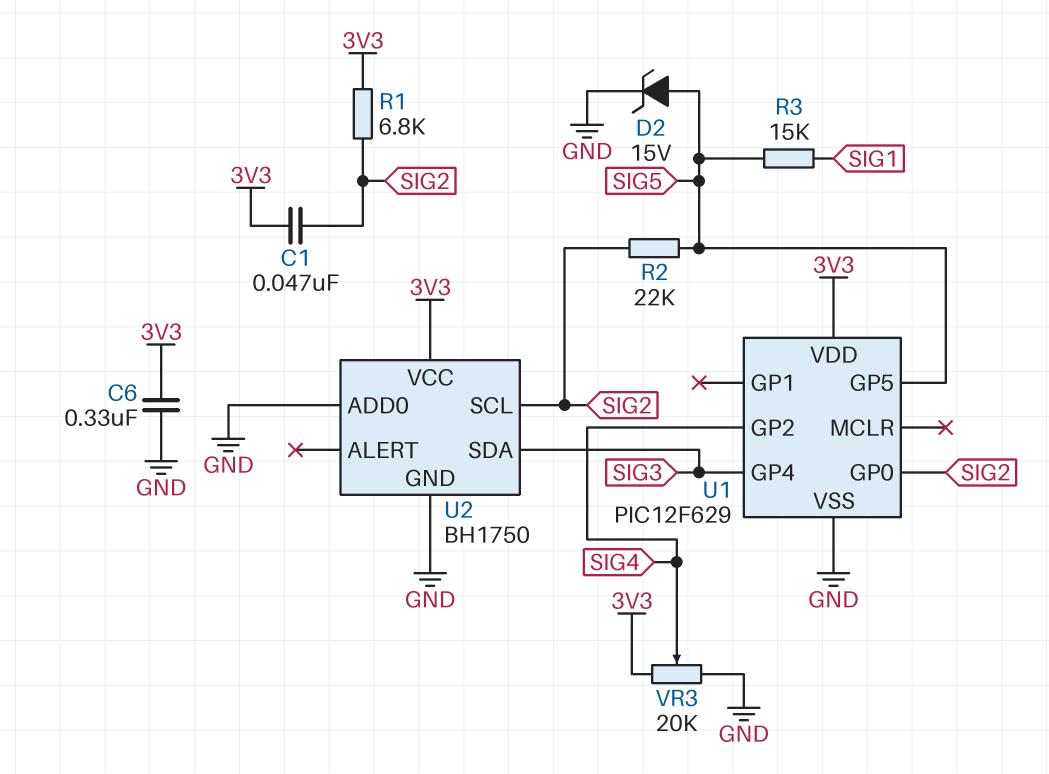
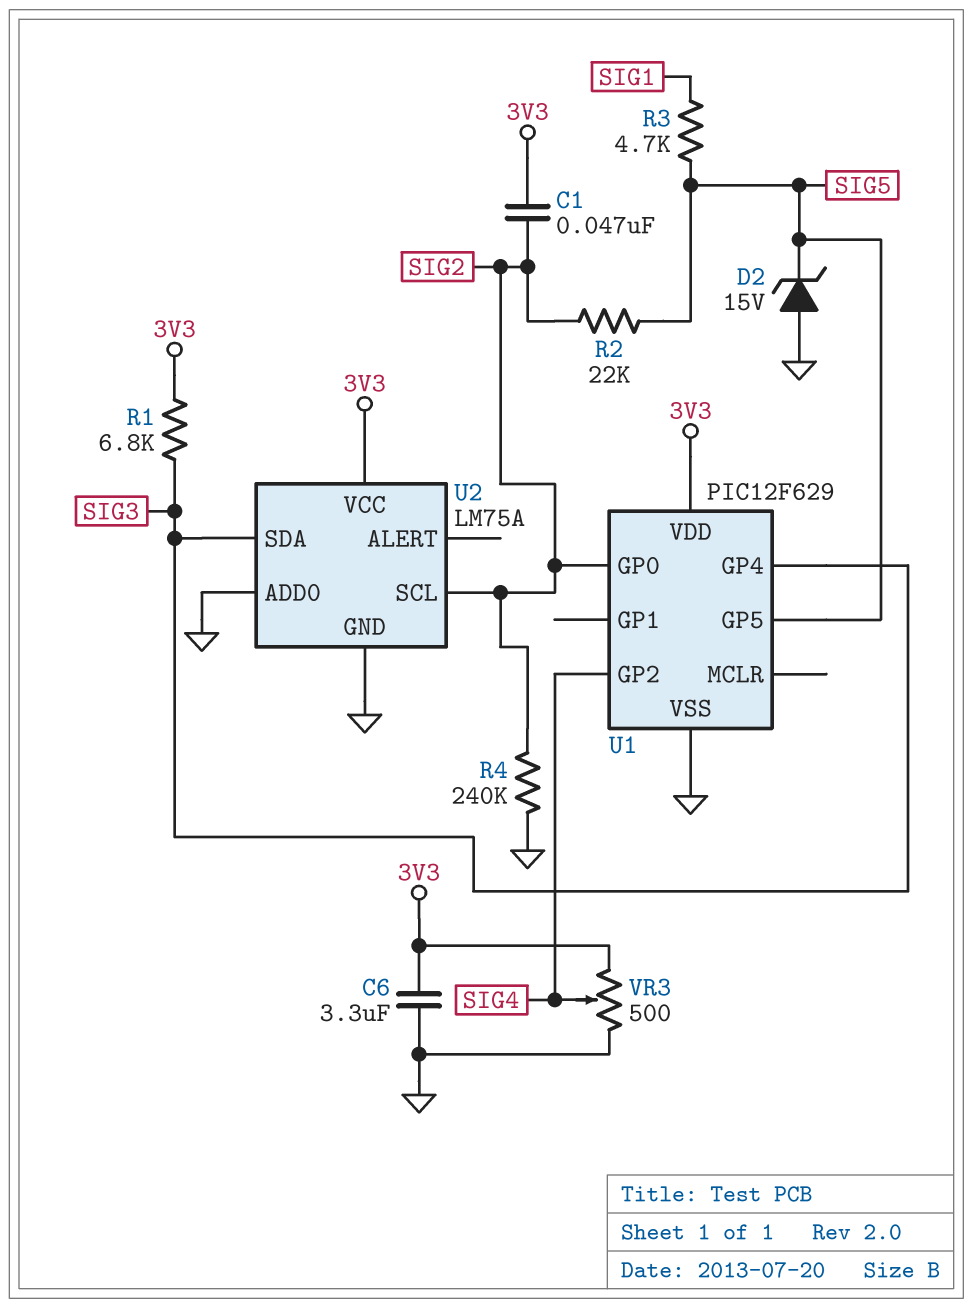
C6: 330nF (3V3, GND) -> 3.3uF (3V3, GND)
D2: zener 15V (A SIG5, K GND) -> zener 15V (A GND, K SIG5)
R1: 6.8k (3V3, SIG2) -> 6.8k (3V3, SIG3)
R3: 15k (SIG1, SIG5) -> 4.7k (SIG1, SIG5)
R4: none -> 240k (GND, SIG2)
U2: BH1750 -> LM75A
VR3: 20k (3V3, GND, wiper SIG4) -> 500 (3V3, GND, wiper SIG4)

